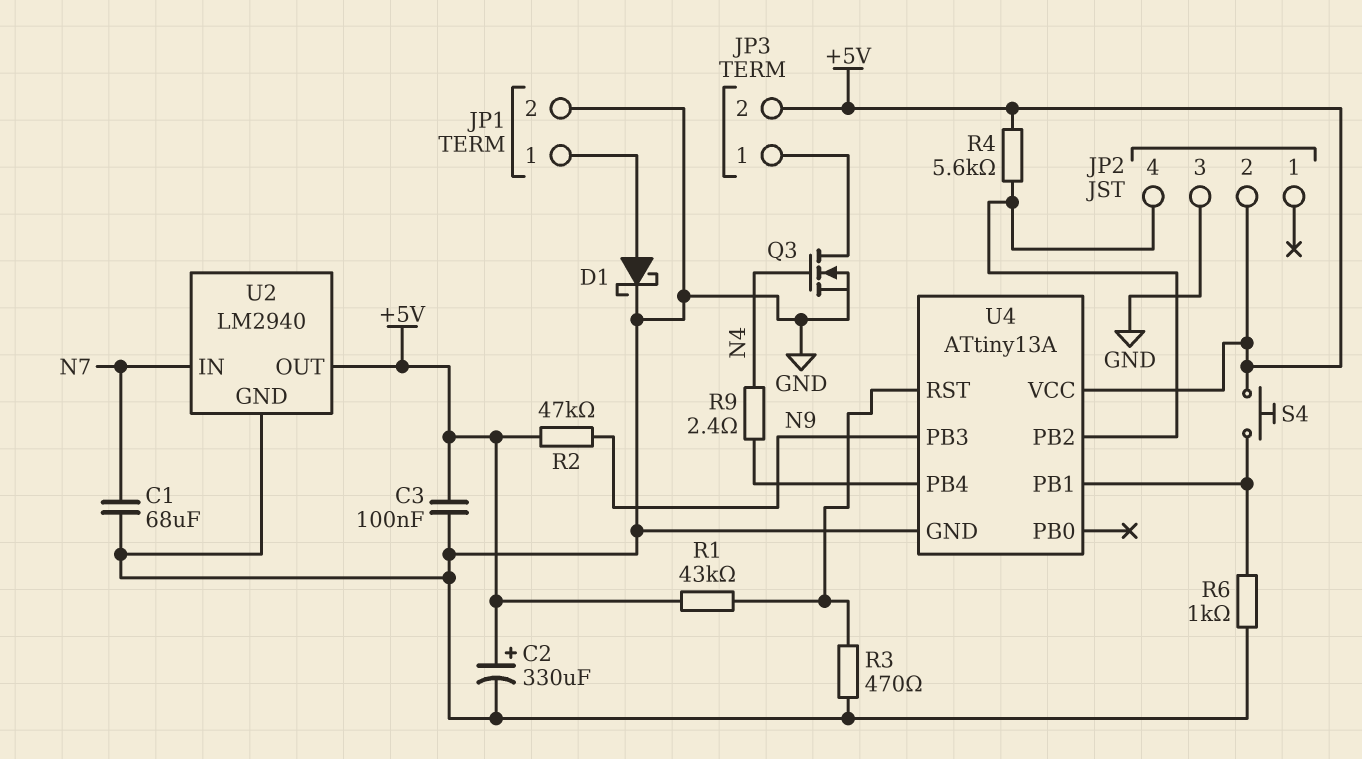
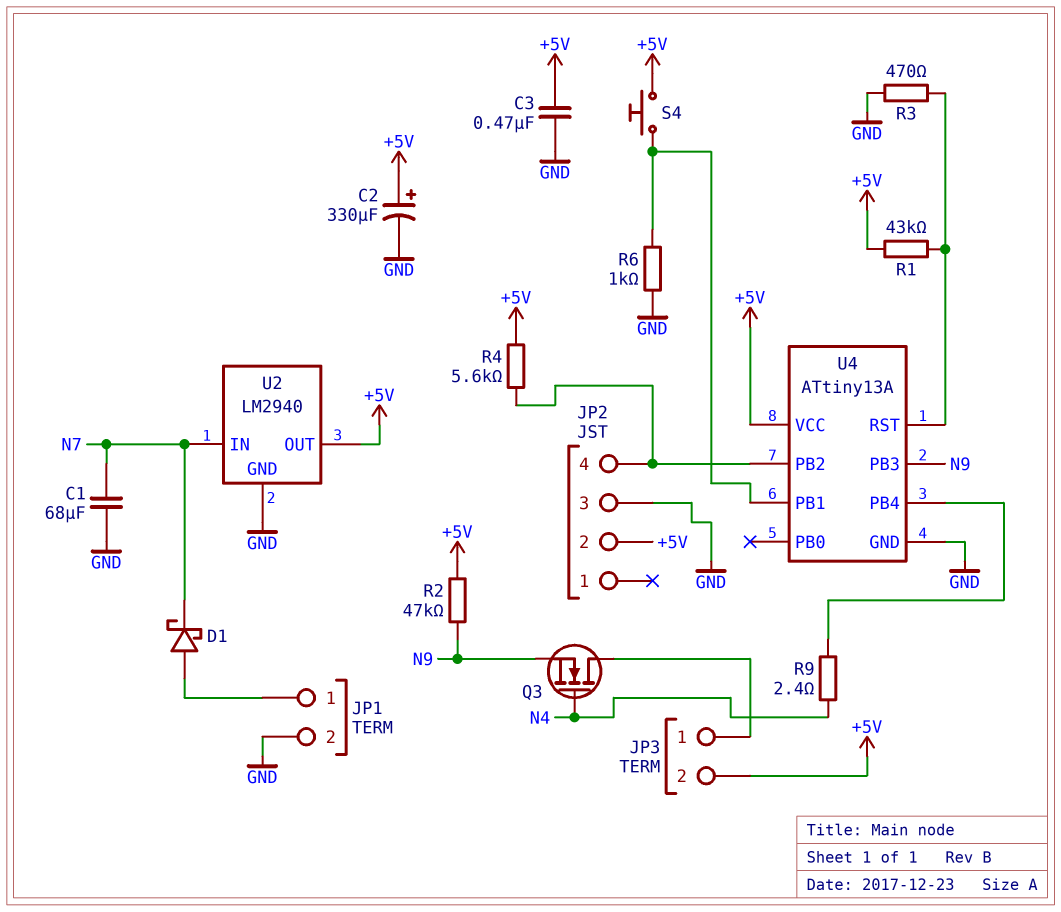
C3: 100nF (+5V, GND) -> 470nF (+5V, GND)
D1: schottky (A JP1/1, K GND) -> schottky (A JP1/1, K N7)
Q3: NMOS (G N4, D JP3/1, S GND) -> NMOS (G N4, D JP3/1, S N9)

